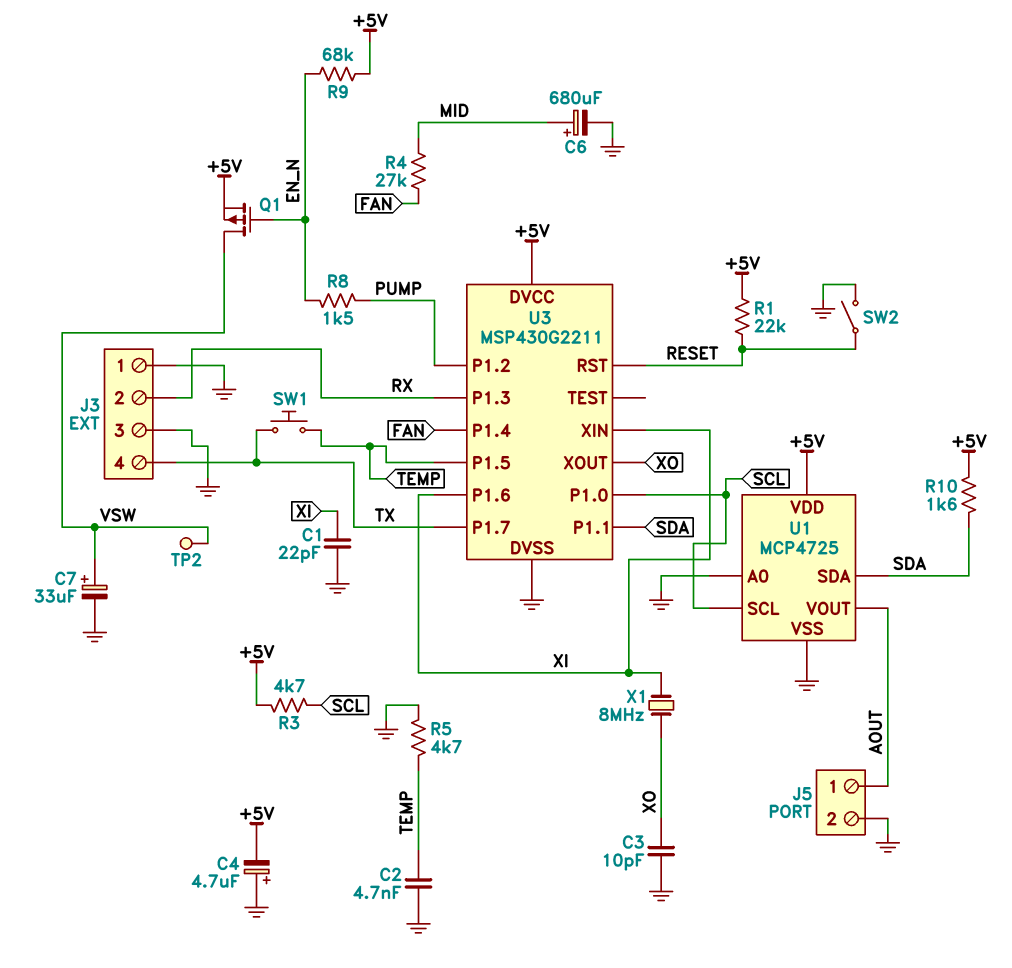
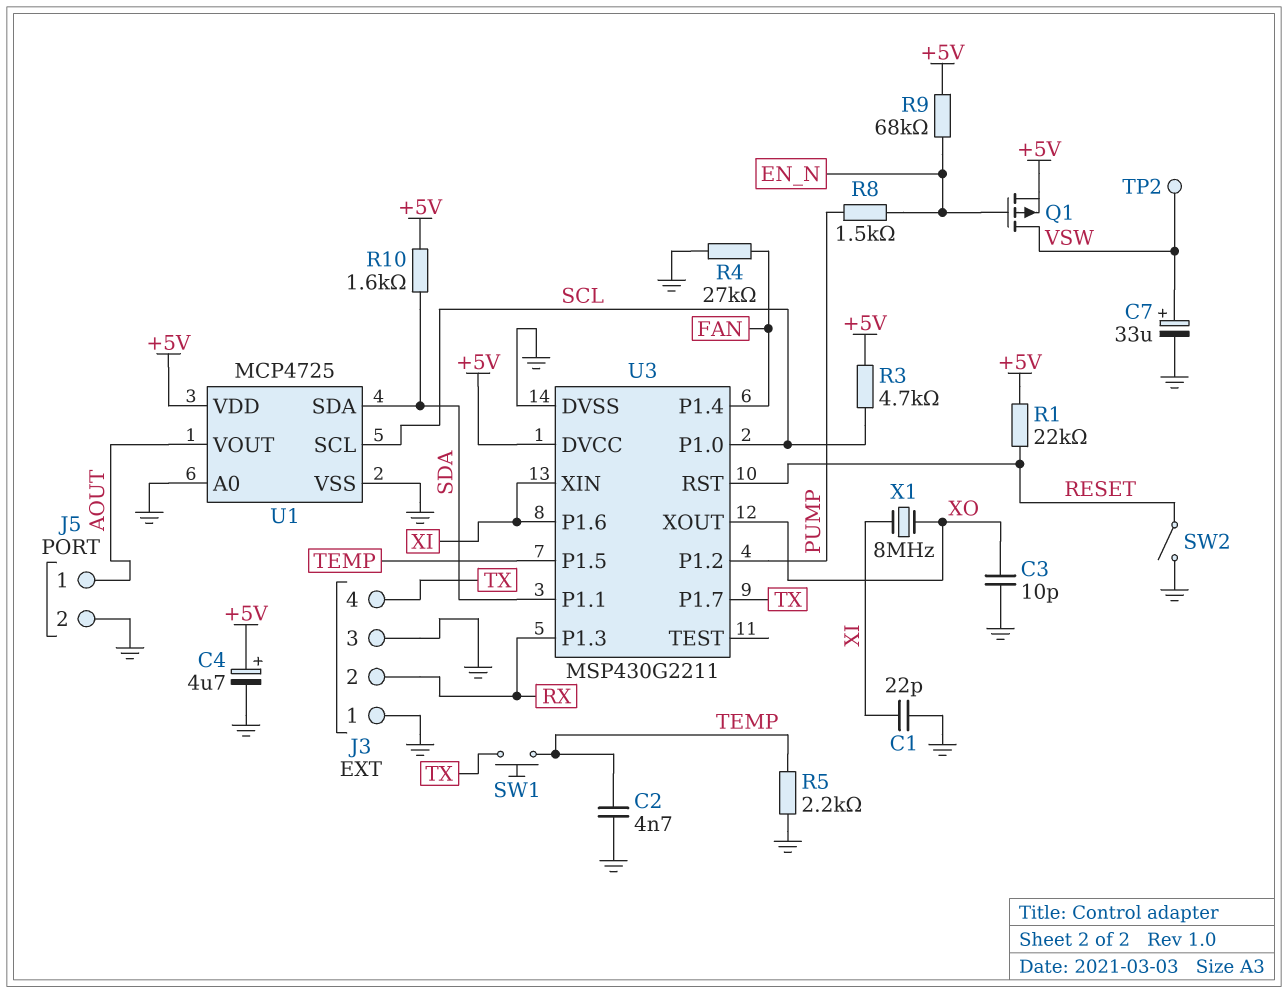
C4: 4.7uF (plus GND, minus +5V) -> 4.7uF (plus +5V, minus GND)
C6: 680uF (plus MID, minus GND) -> none
R4: 27k (FAN, MID) -> 27k (FAN, GND)
R5: 4.7k (GND, TEMP) -> 2.2k (GND, TEMP)

